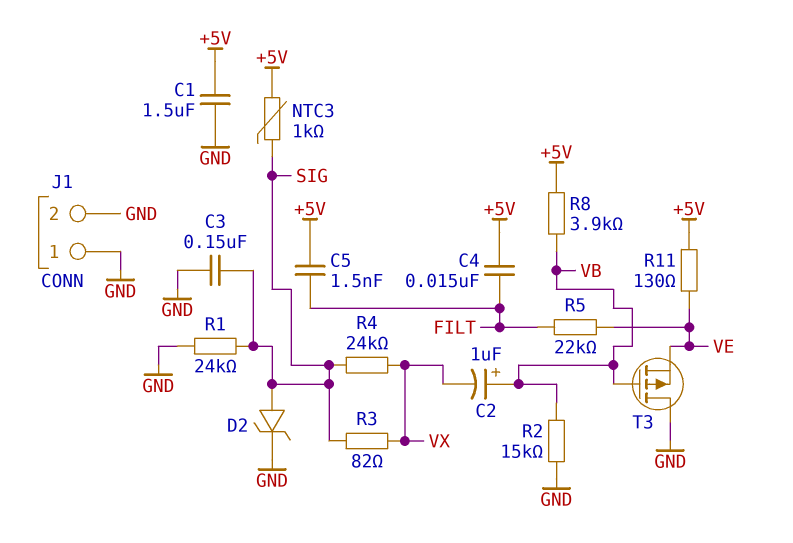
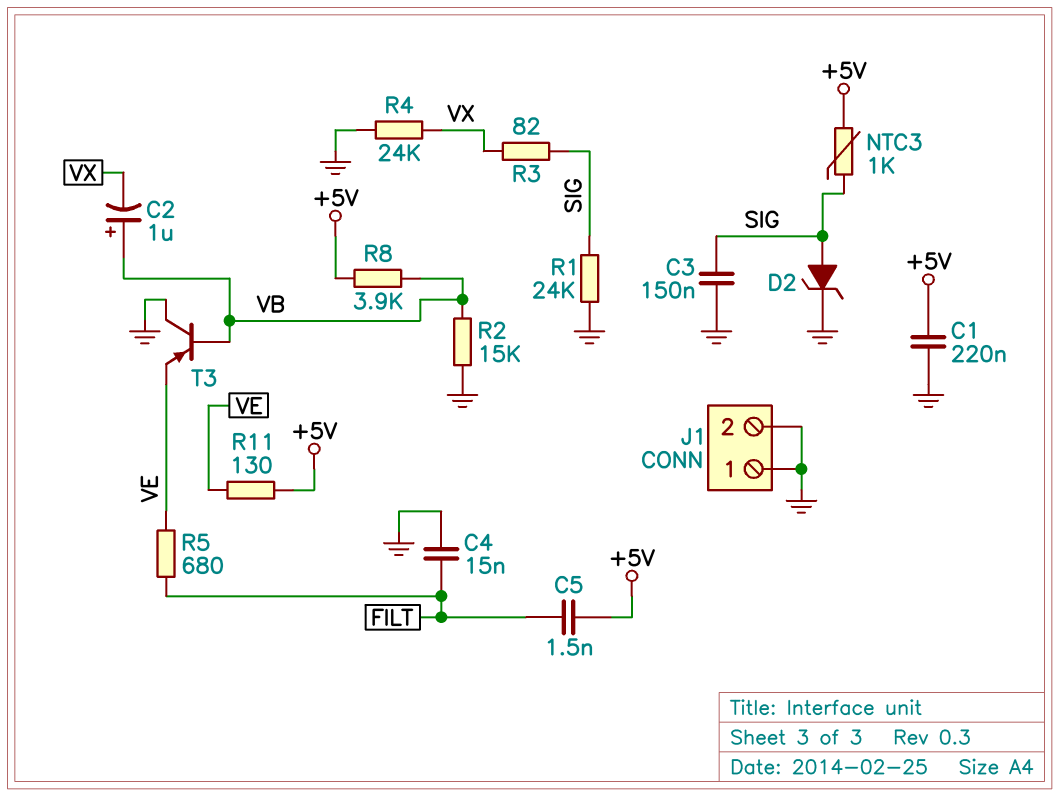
C1: 1.5uF (+5V, GND) -> 220nF (+5V, GND)
C4: 15nF (+5V, FILT) -> 15nF (FILT, GND)
R4: 24k (SIG, VX) -> 24k (GND, VX)
R5: 22k (FILT, VE) -> 680 (FILT, VE)
T3: PMOS (G VB, D GND, S VE) -> PNP (B VB, C GND, E VE)

